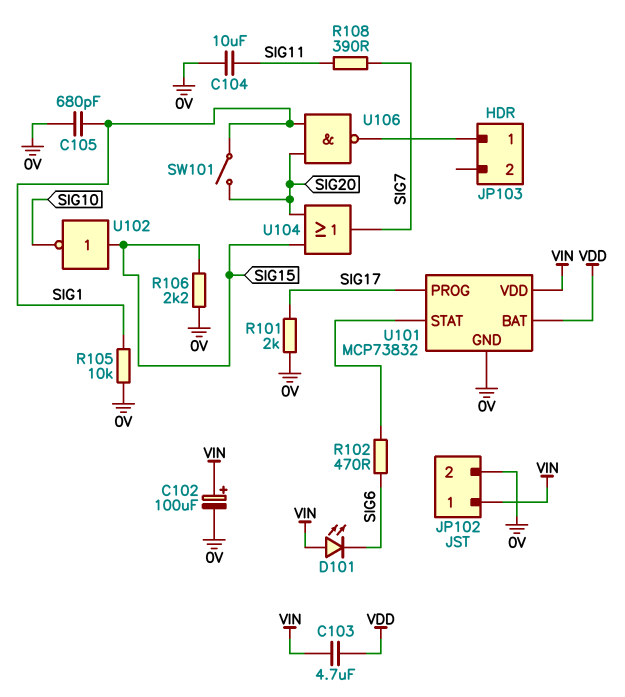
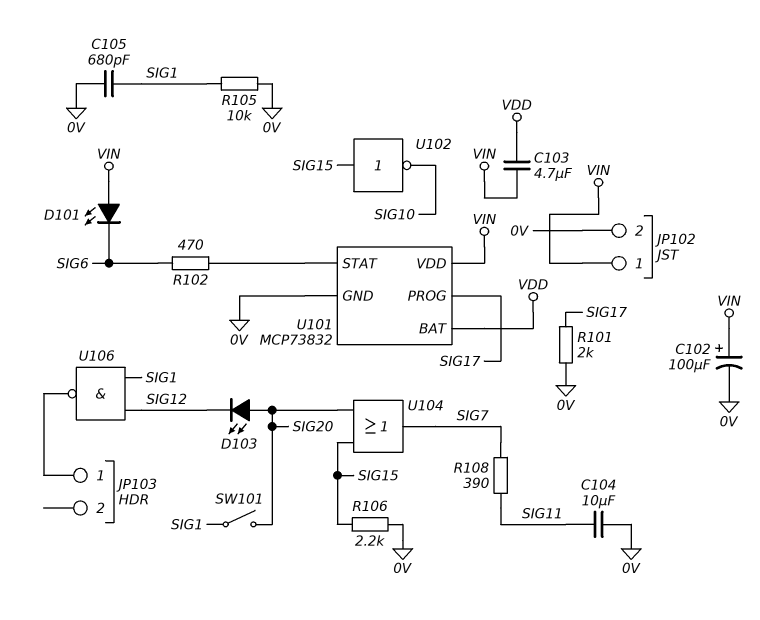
D103: none -> LED (A SIG20, K SIG12)
U106: NAND (in SIG1, in SIG20, out JP103/1) -> NAND (in SIG1, in SIG12, out JP103/1)

